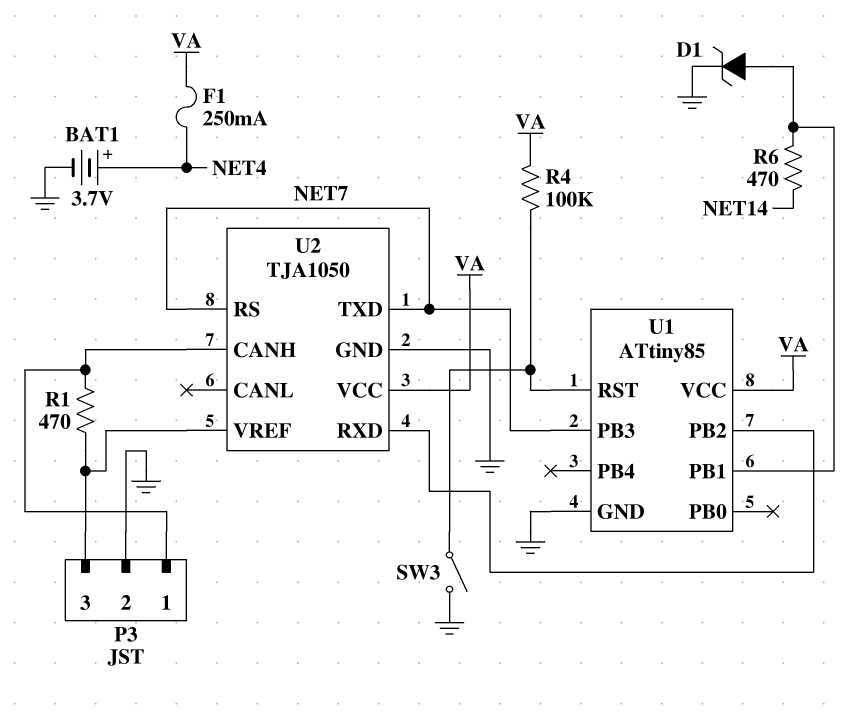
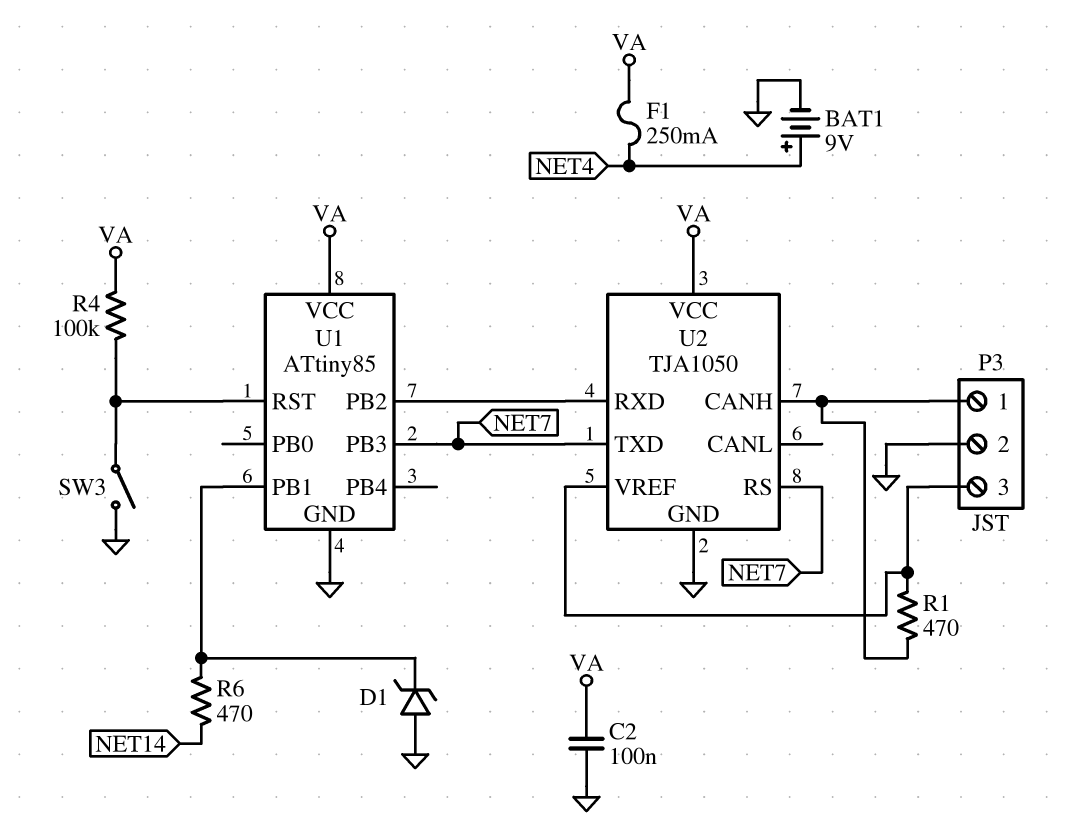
BAT1: 3.7V (plus NET4, minus GND) -> 9V (plus NET4, minus GND)
C2: none -> 100nF (GND, VA)
D1: zener (A U1/PB1, K GND) -> zener (A GND, K U1/PB1)

